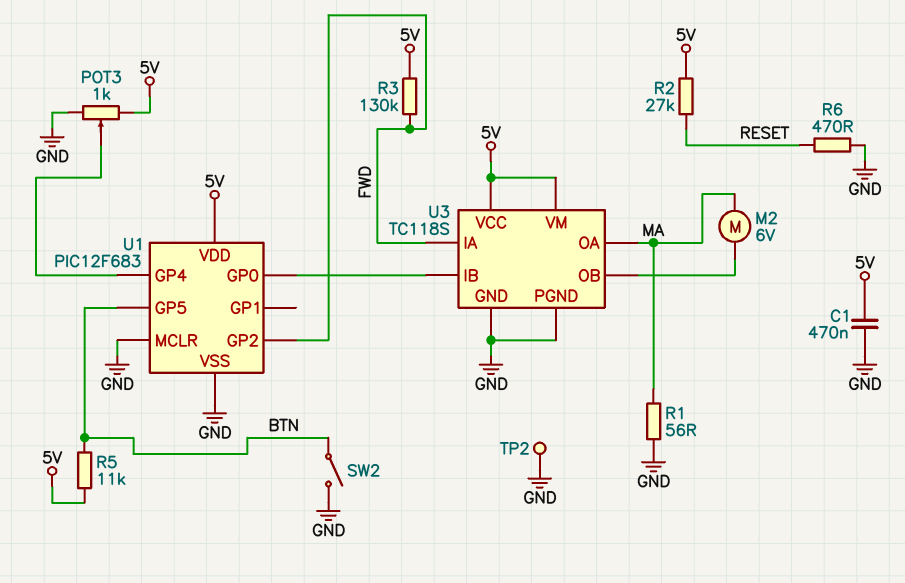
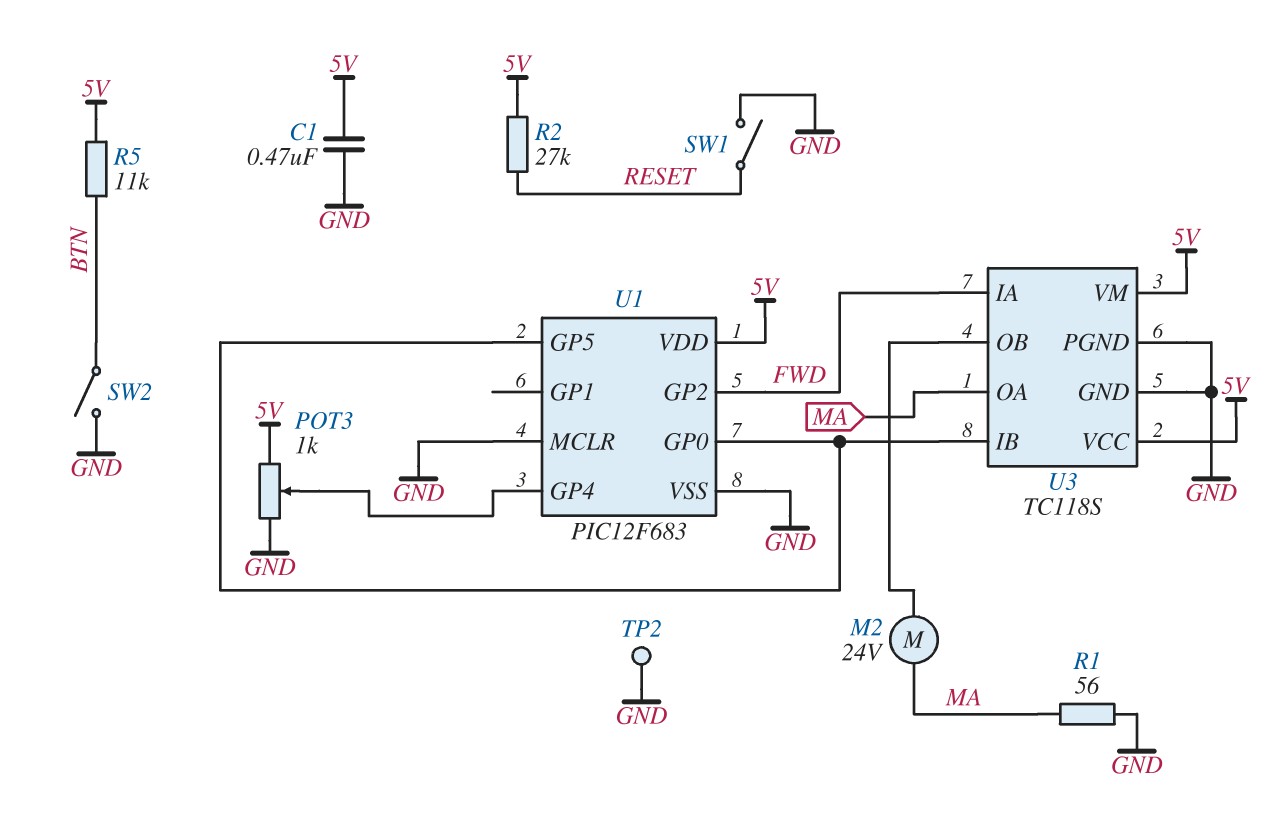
M2: motor 6V (MA, U3/OB) -> motor 24V (MA, U3/OB)
R3: 130k (5V, FWD) -> none
R6: 470 (GND, RESET) -> none
SW1: none -> switch (GND, RESET)
U1 pin GP5: BTN -> U1/GP0

